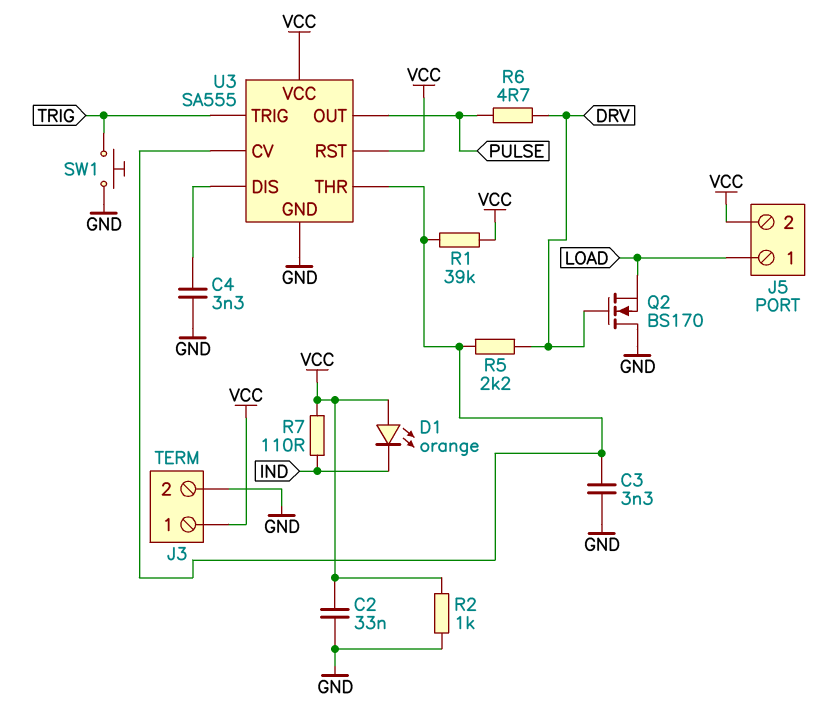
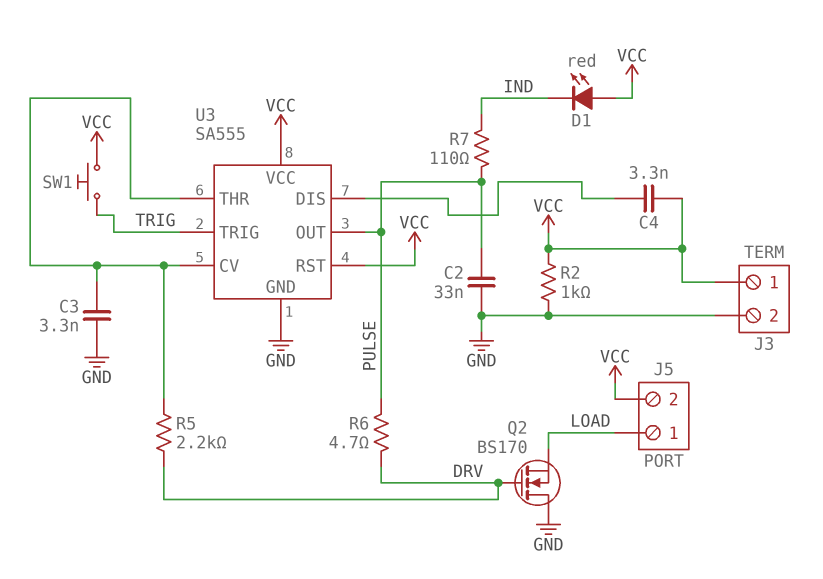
C2: 33nF (GND, VCC) -> 33nF (GND, PULSE)
C4: 3.3nF (GND, U3/DIS) -> 3.3nF (U3/DIS, VCC)
D1: LED orange (A VCC, K IND) -> LED red (A VCC, K IND)
R1: 39k (U3/CV, VCC) -> none
R7: 110 (IND, VCC) -> 110 (IND, PULSE)
SW1: button (GND, TRIG) -> button (TRIG, VCC)

